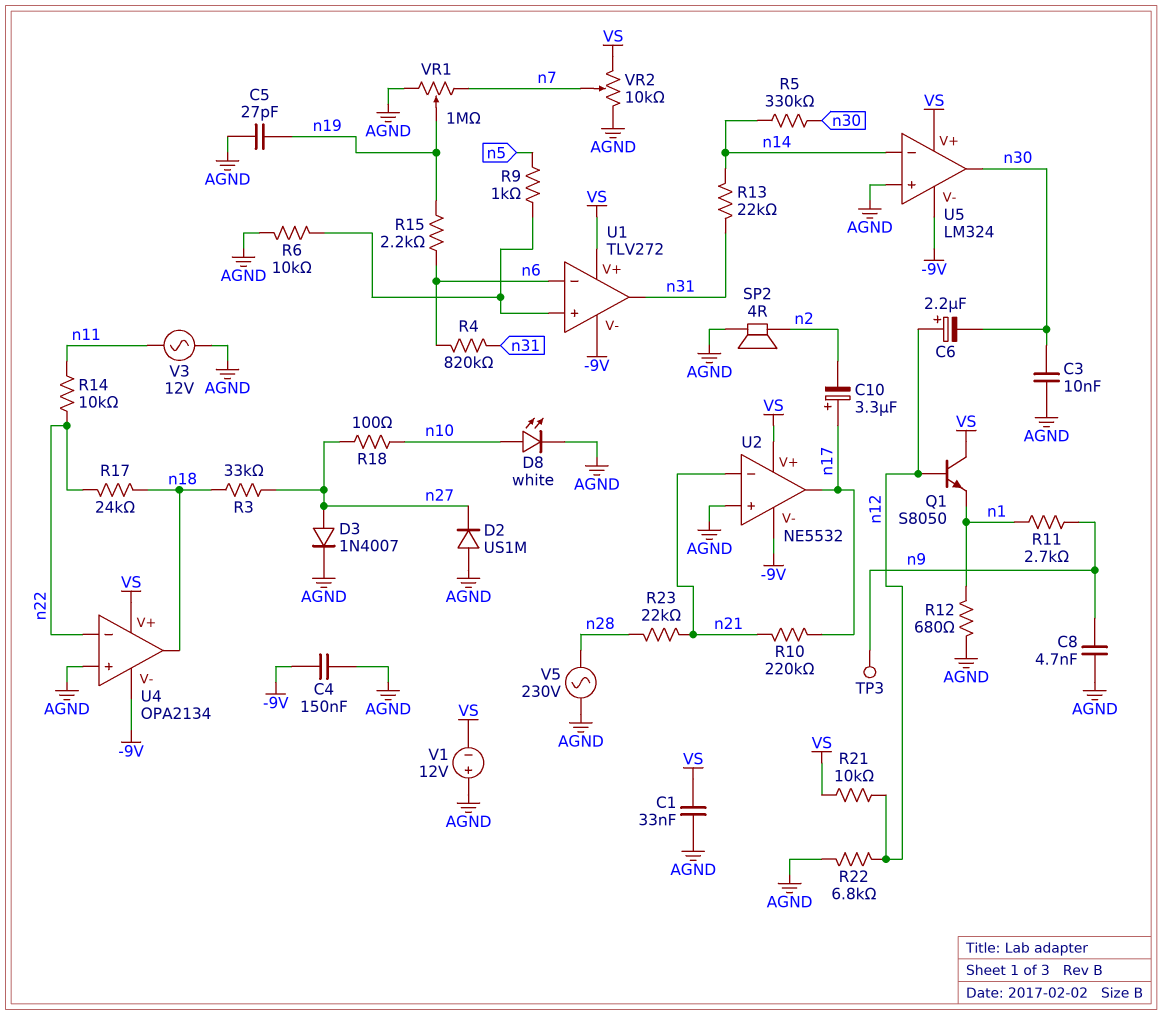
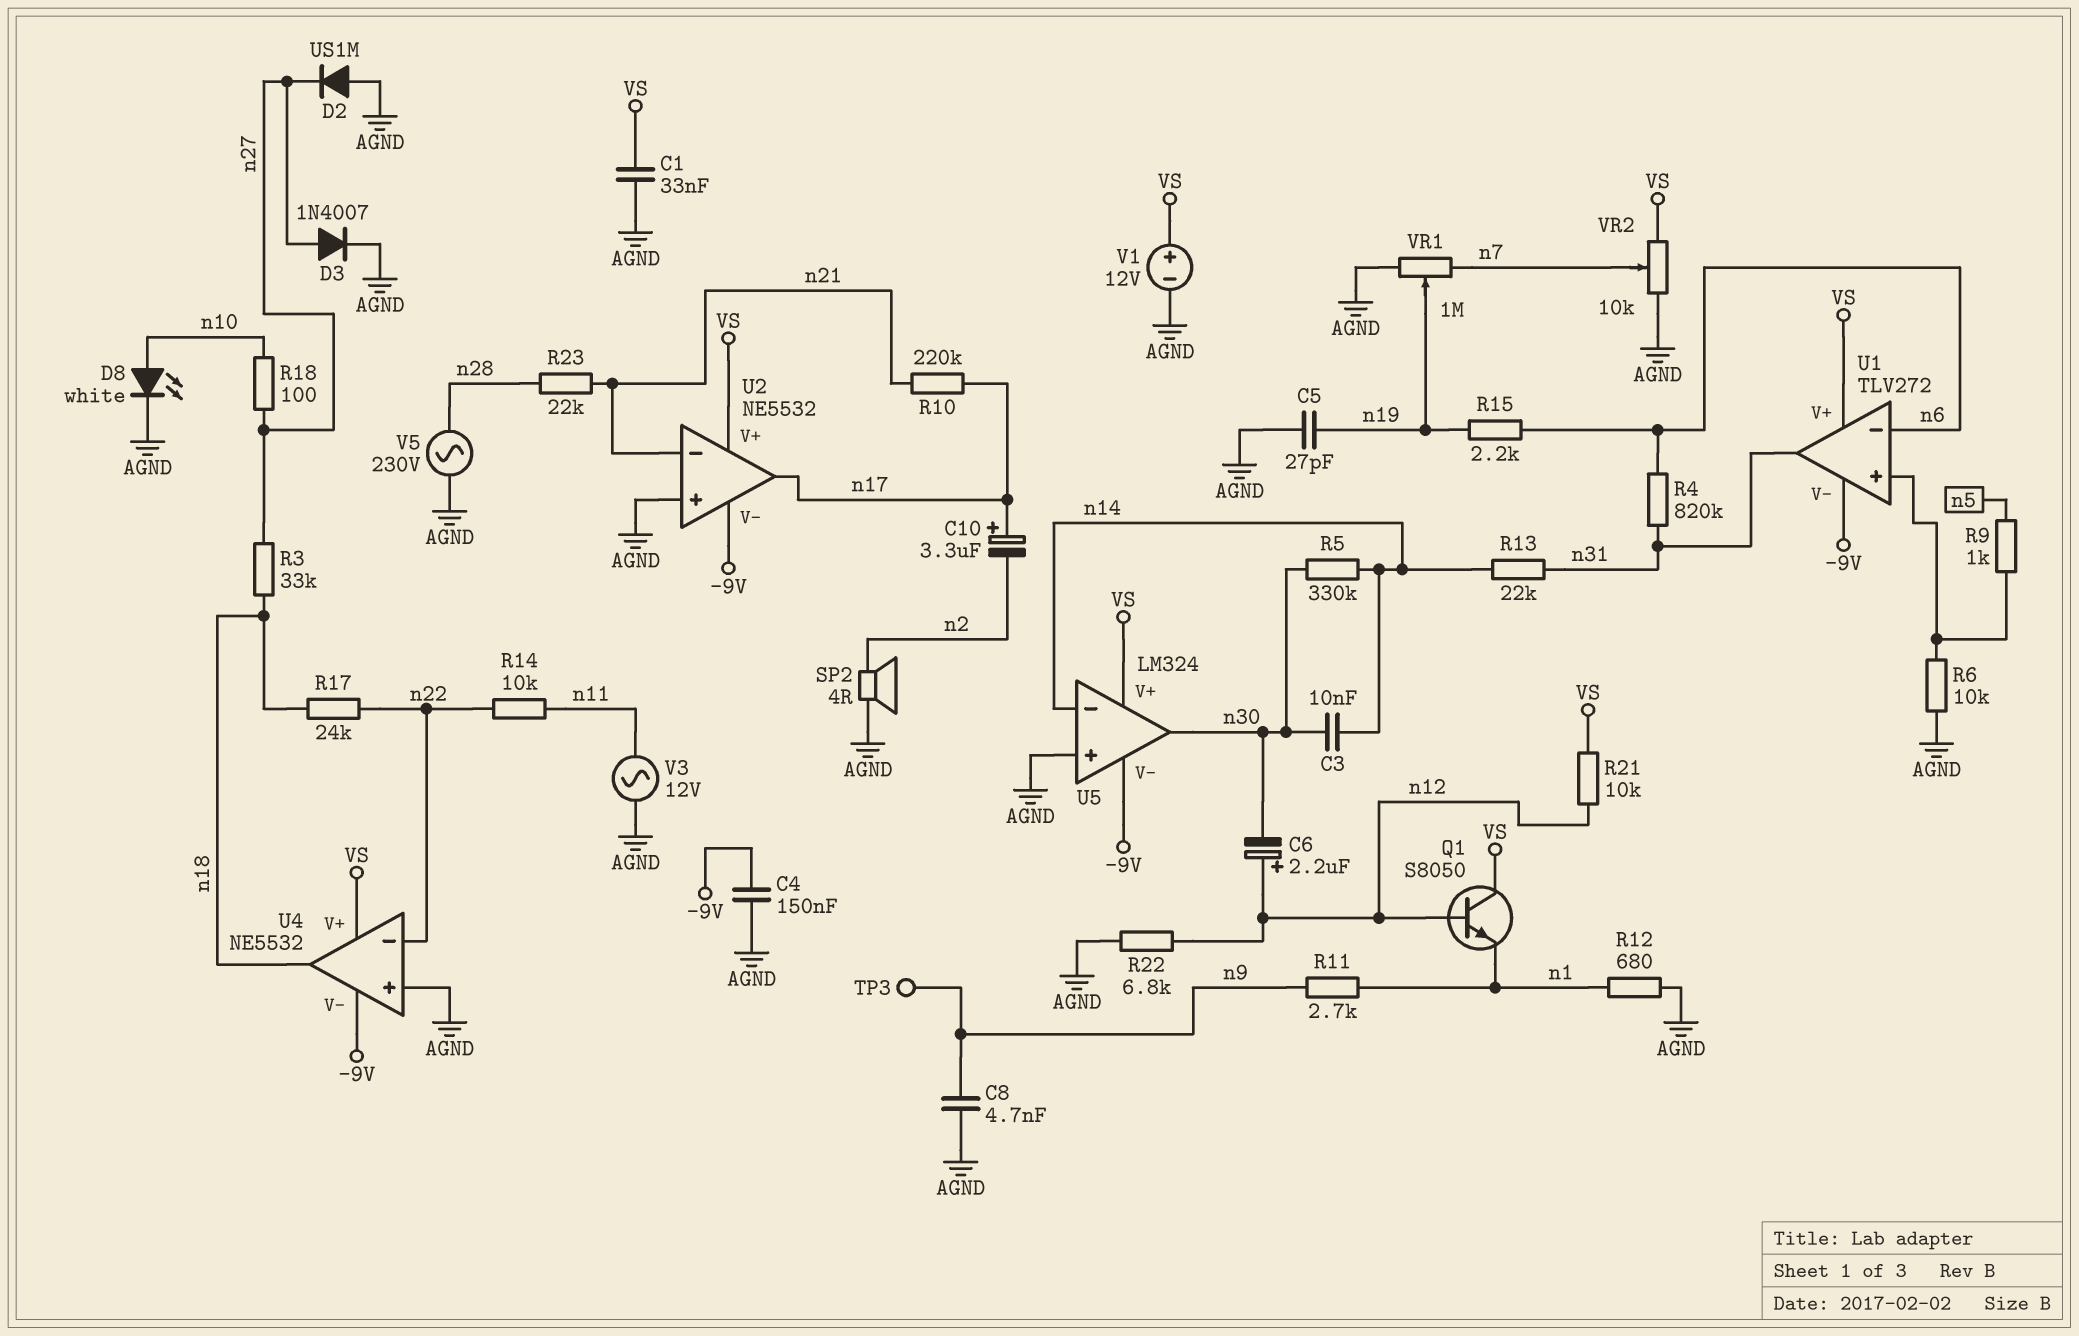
C3: 10nF (AGND, n30) -> 10nF (n14, n30)
U4: OPA2134 -> NE5532
V1: 12V (plus AGND, minus VS) -> 12V (plus VS, minus AGND)

